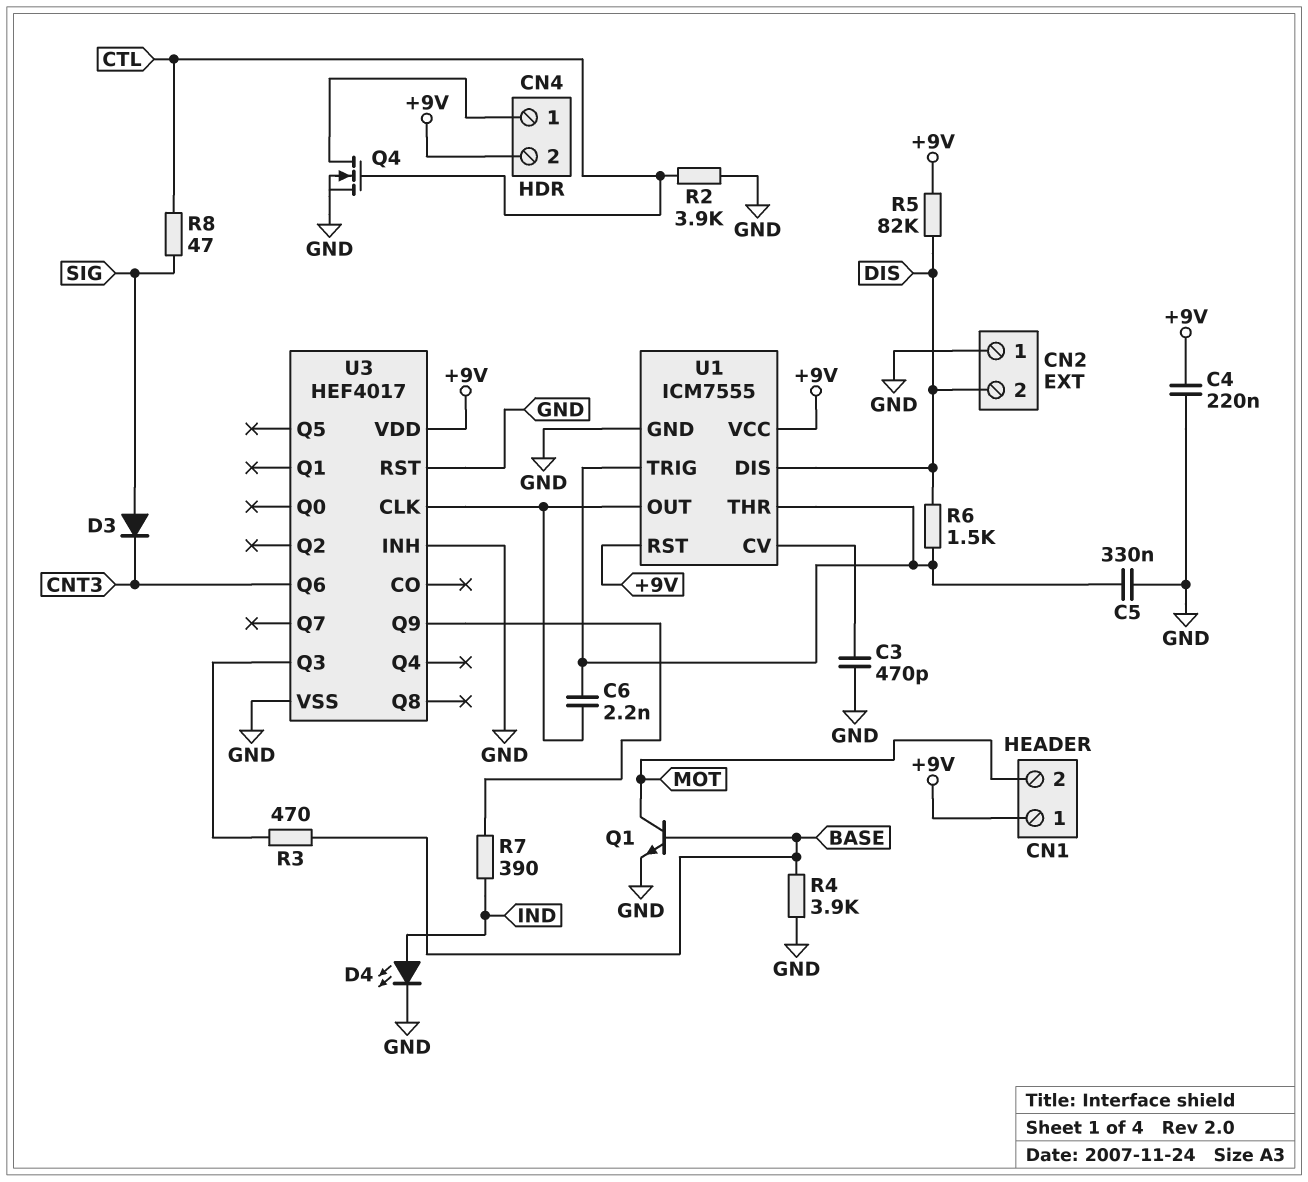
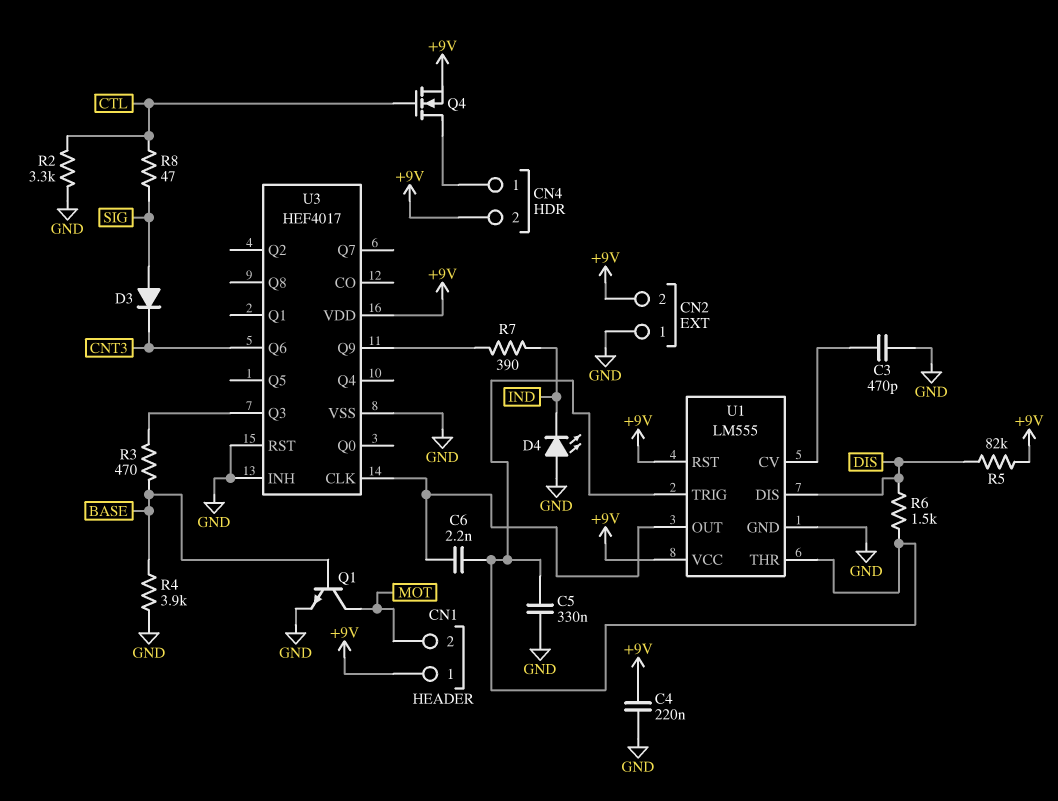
CN2 pin 2: DIS -> +9V
D4: LED (A IND, K GND) -> LED (A GND, K IND)
Q4: NMOS (G CTL, D CN4/1, S GND) -> NMOS (G CTL, D CN4/1, S +9V)
R2: 3.9k (CTL, GND) -> 3.3k (CTL, GND)
U1: ICM7555 -> LM555

